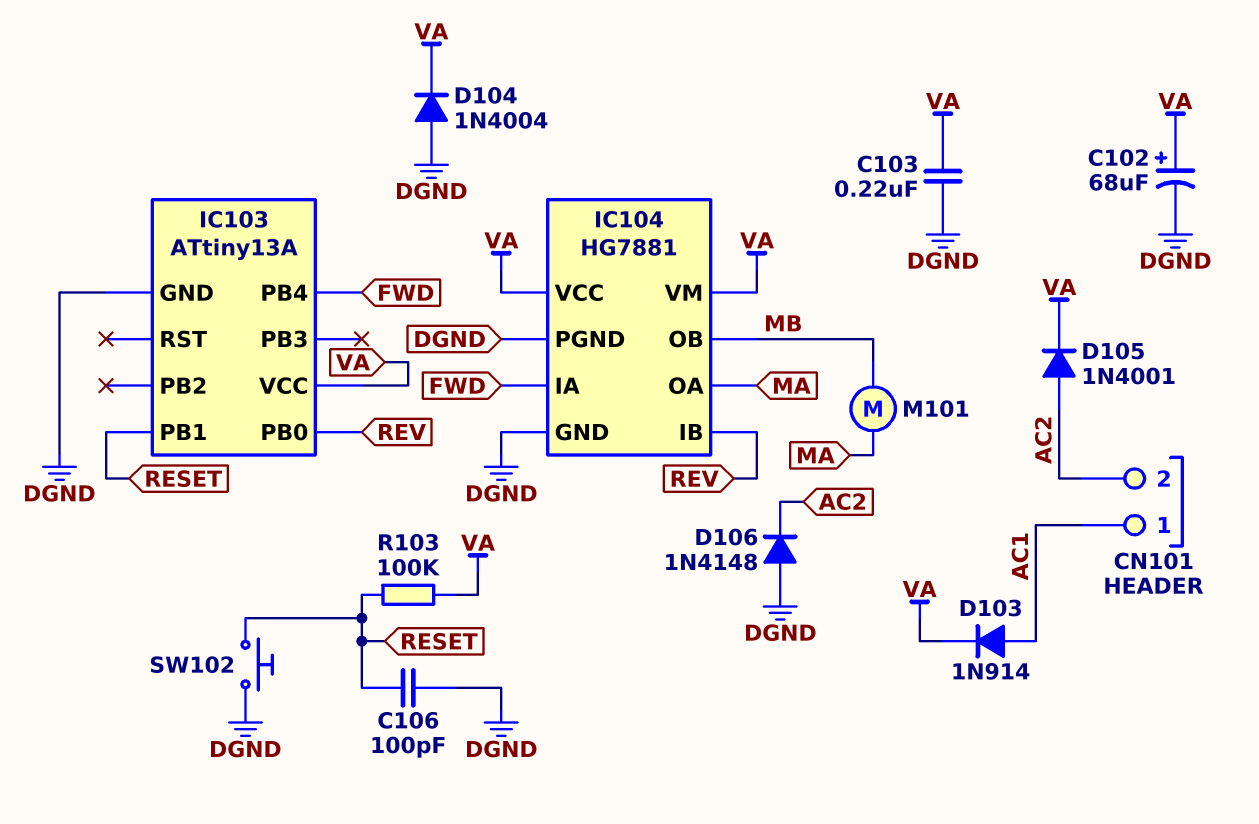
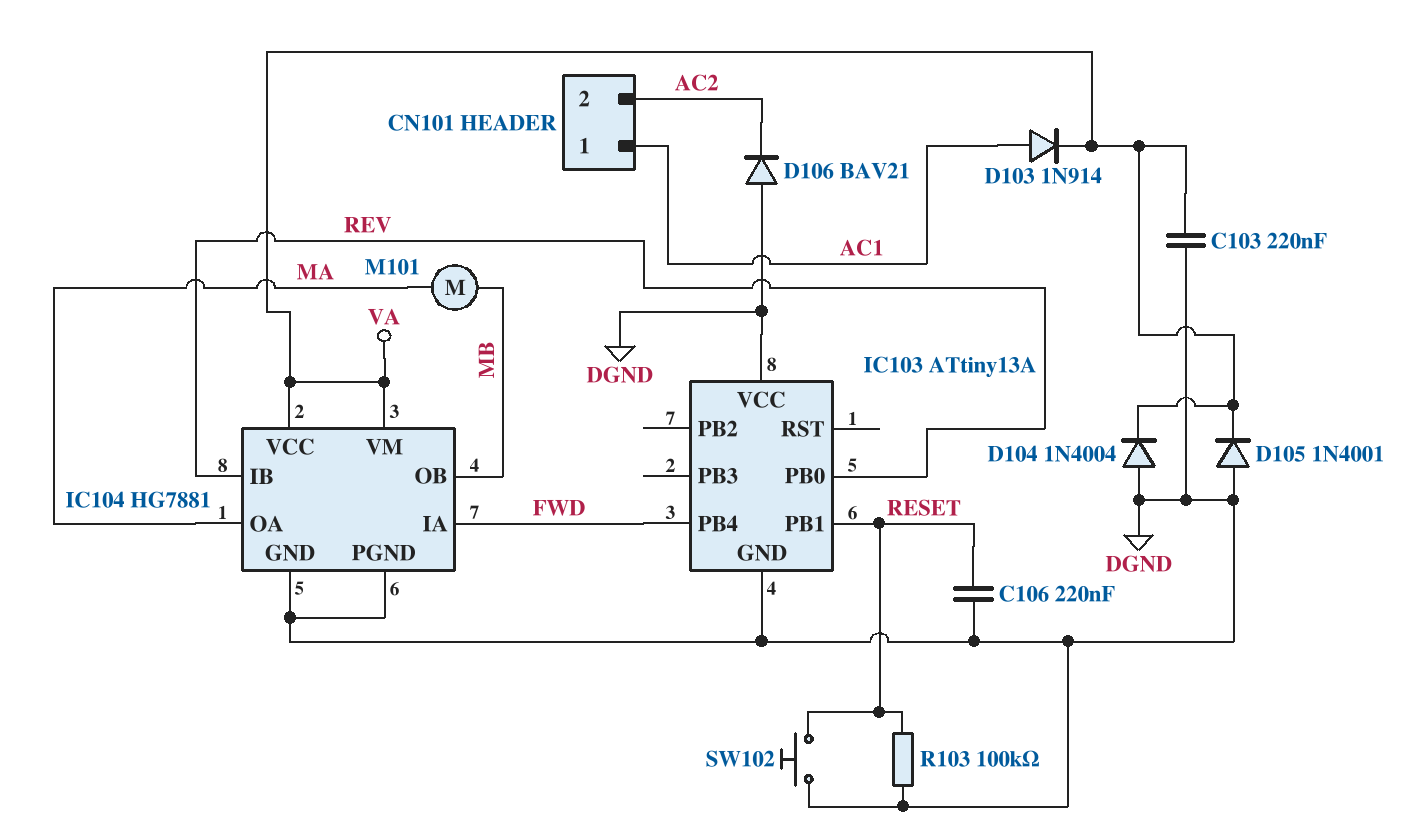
C102: 68uF (plus VA, minus DGND) -> none
C106: 100pF (DGND, RESET) -> 220nF (DGND, RESET)
D105: diode 1N4001 (A AC2, K VA) -> diode 1N4001 (A DGND, K VA)
D106: diode 1N4148 (A DGND, K AC2) -> diode BAV21 (A DGND, K AC2)
IC103 pin VCC: VA -> DGND
R103: 100k (RESET, VA) -> 100k (DGND, RESET)

